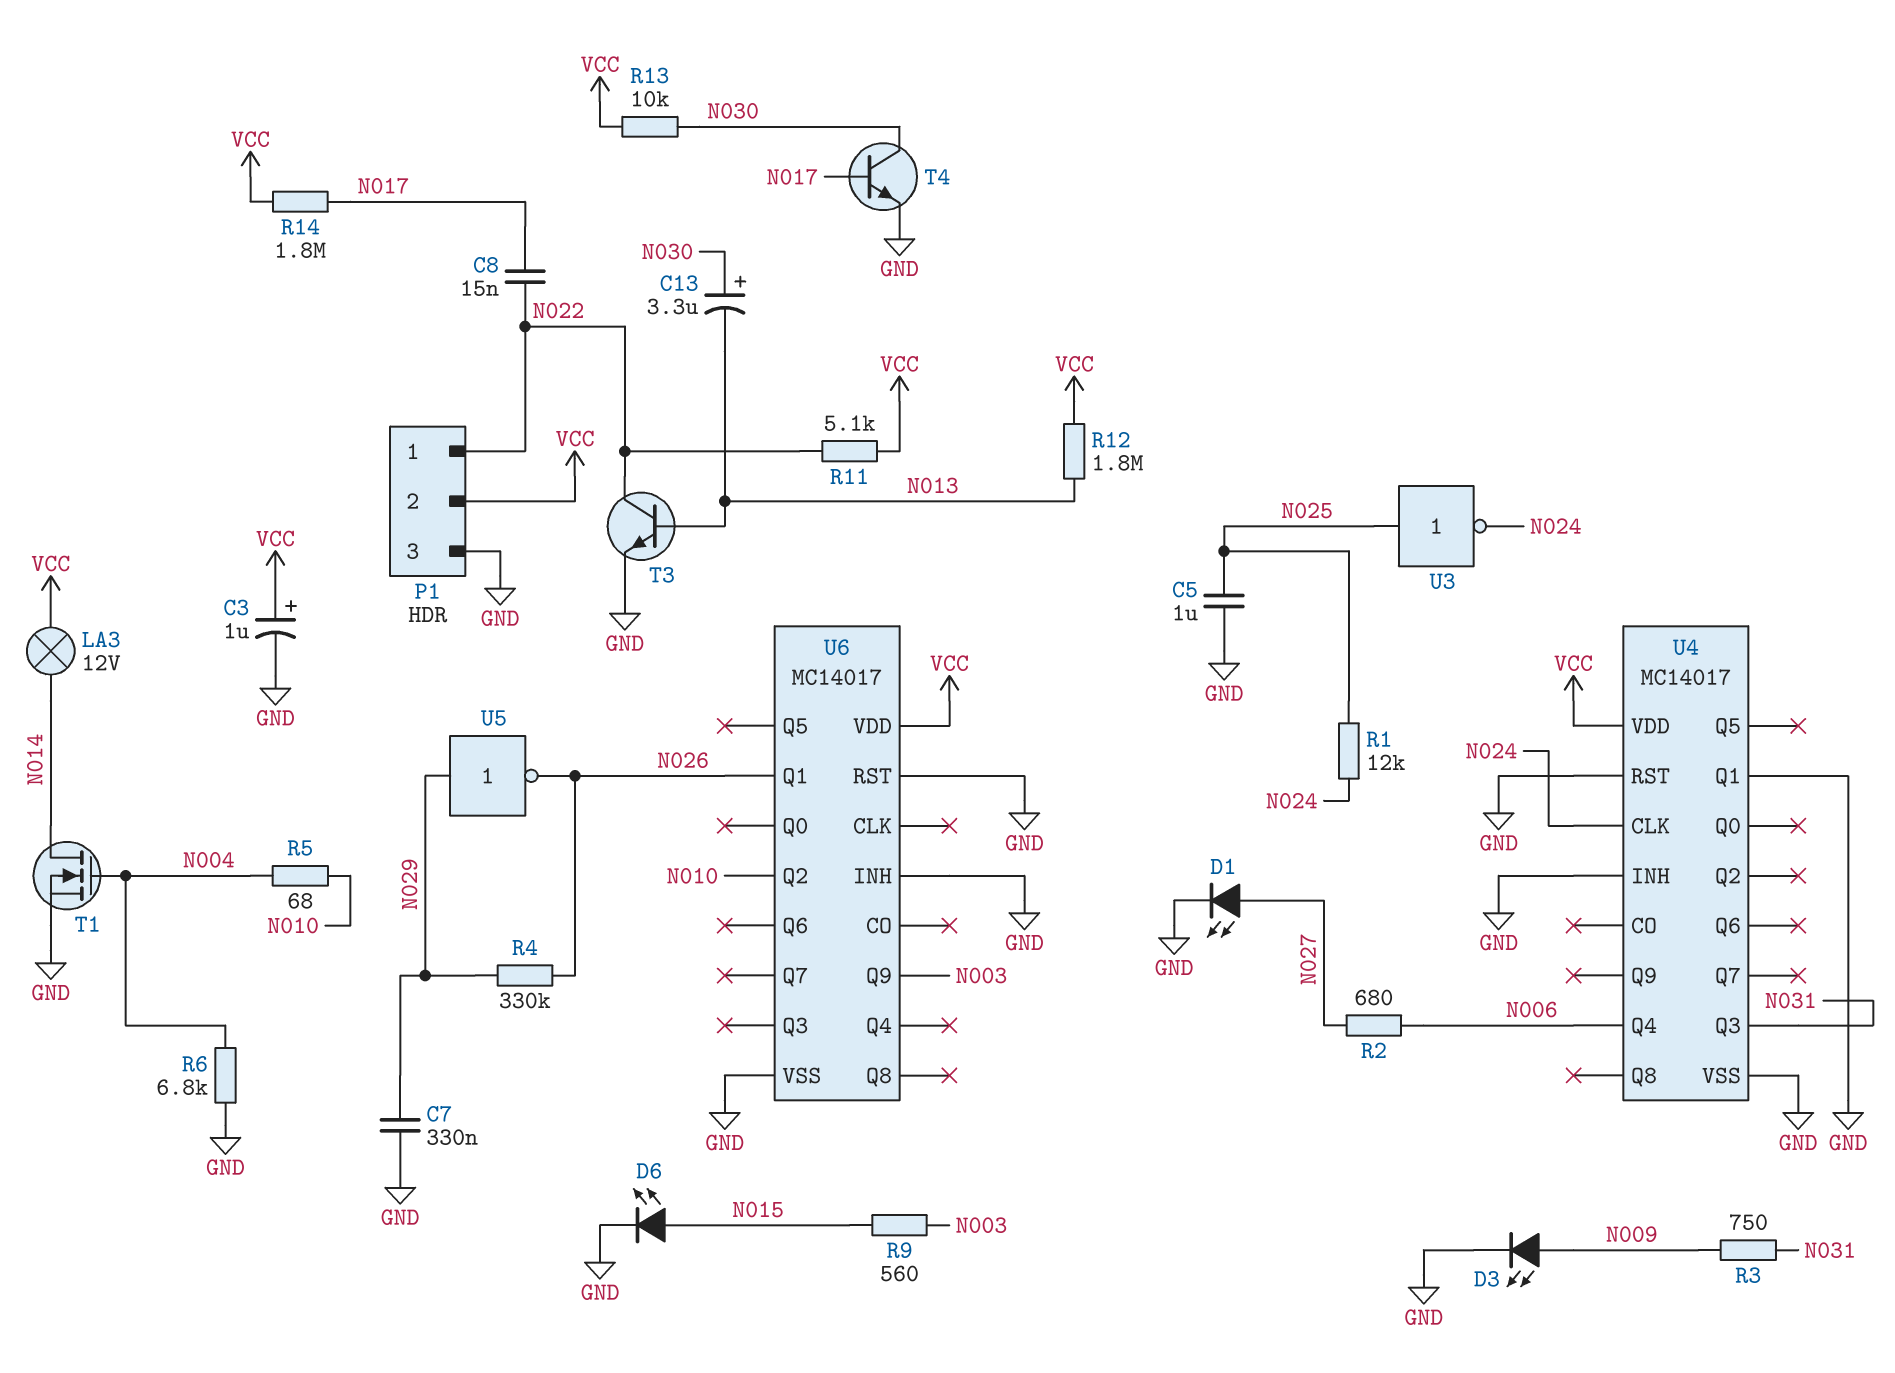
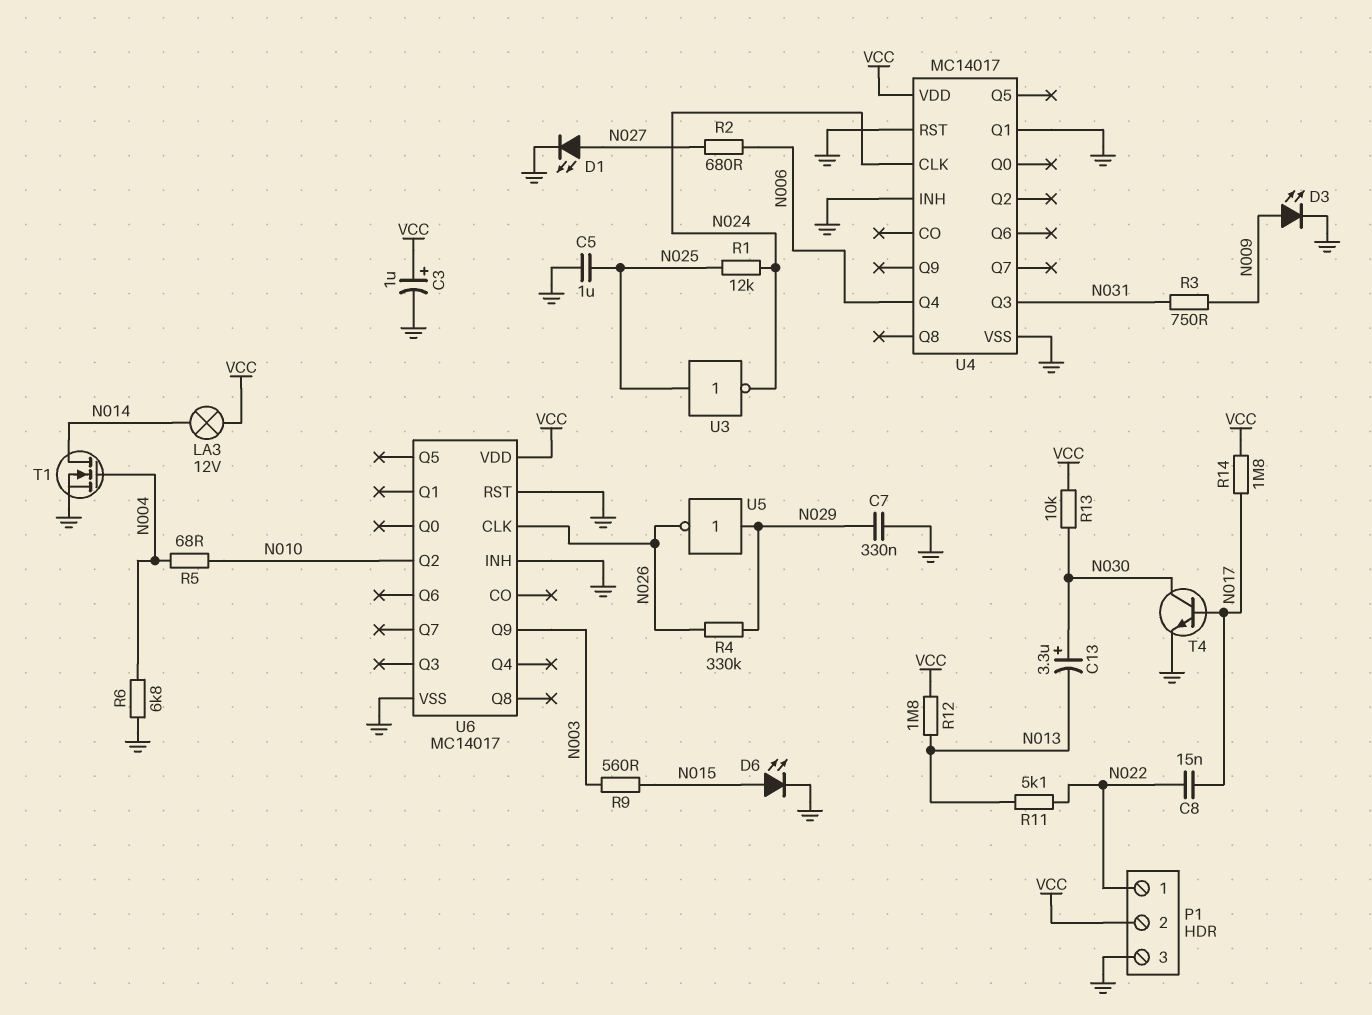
R11: 5.1k (N022, VCC) -> 5.1k (N013, N022)
T3: NPN (B N013, C N022, E GND) -> none
U6 pin CLK: none -> N026
U6 pin Q1: N026 -> none

